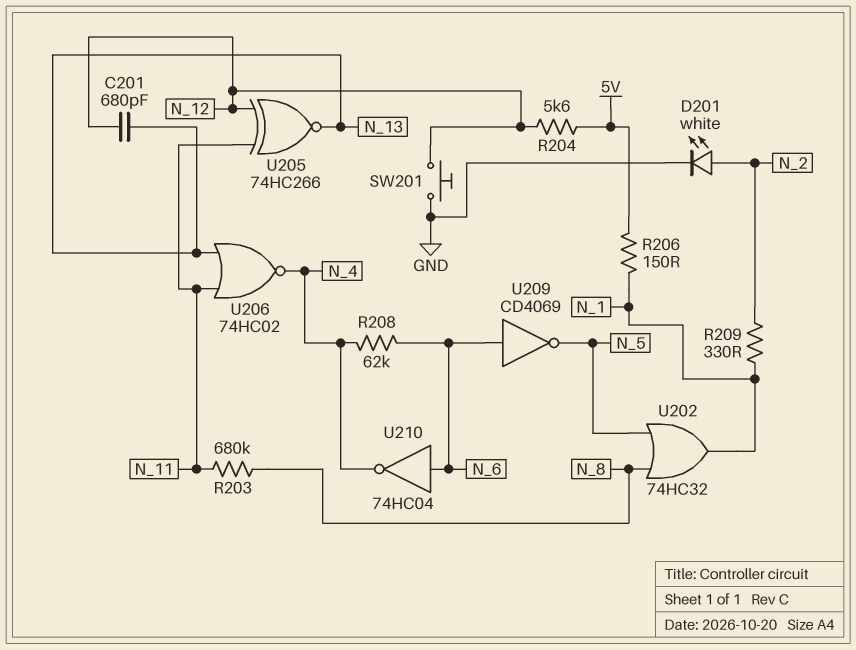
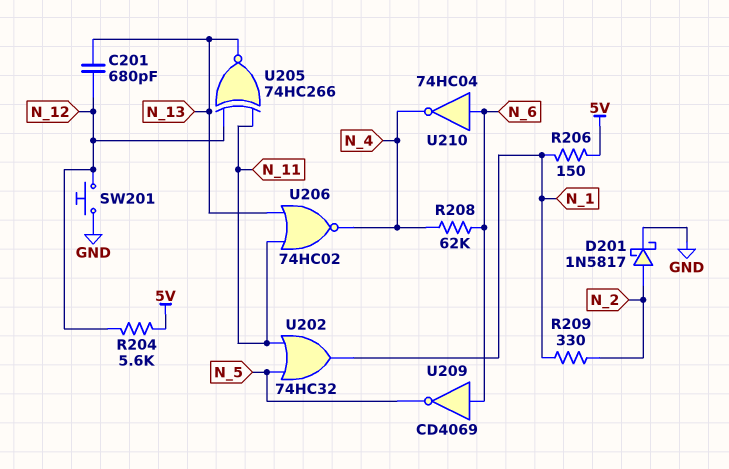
D201: LED white (A N_2, K GND) -> schottky 1N5817 (A N_2, K GND)
R203: 680k (N_8, N_11) -> none
U202: OR 74HC32 (in N_5, in N_8, out N_1) -> OR 74HC32 (in N_5, in N_11, out N_1)

